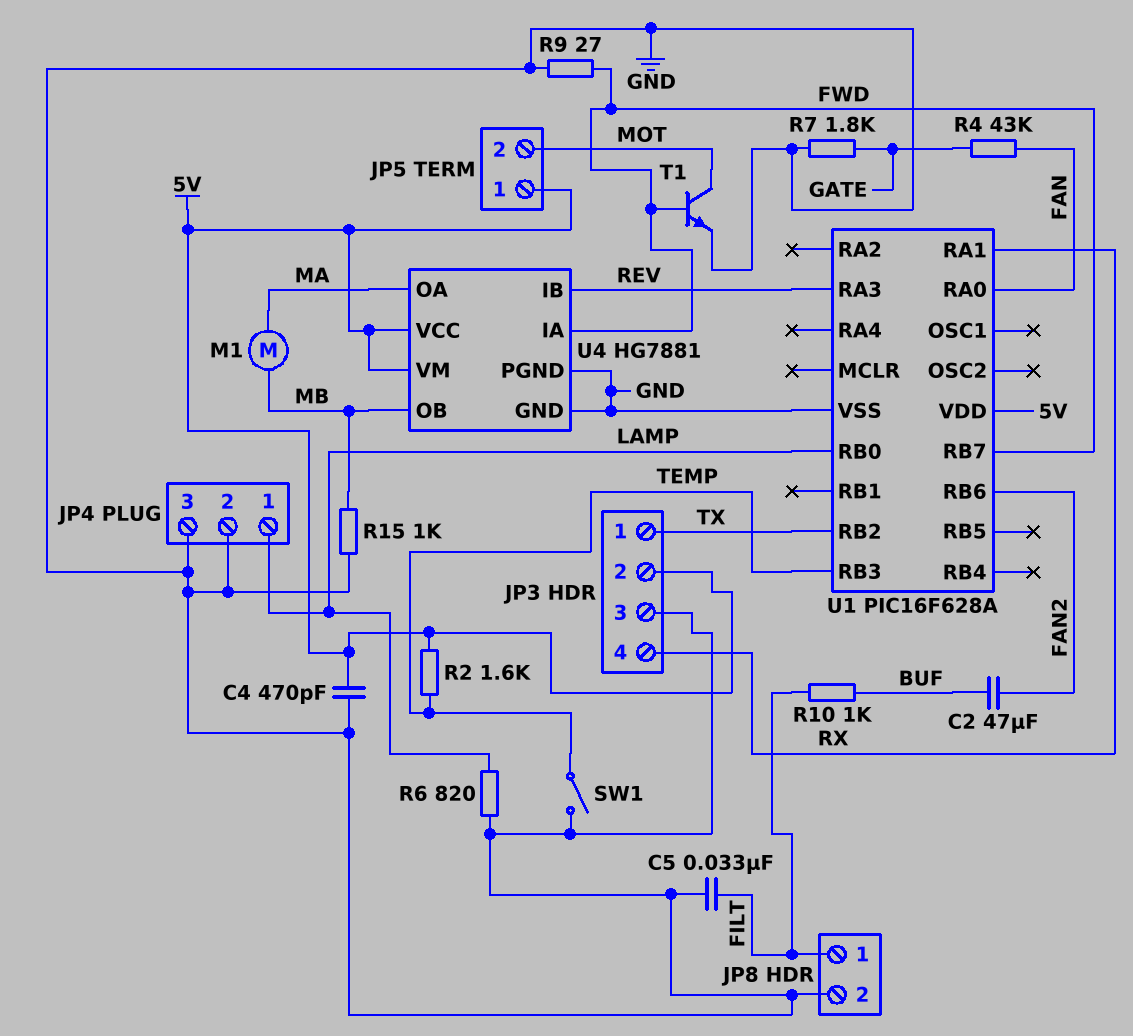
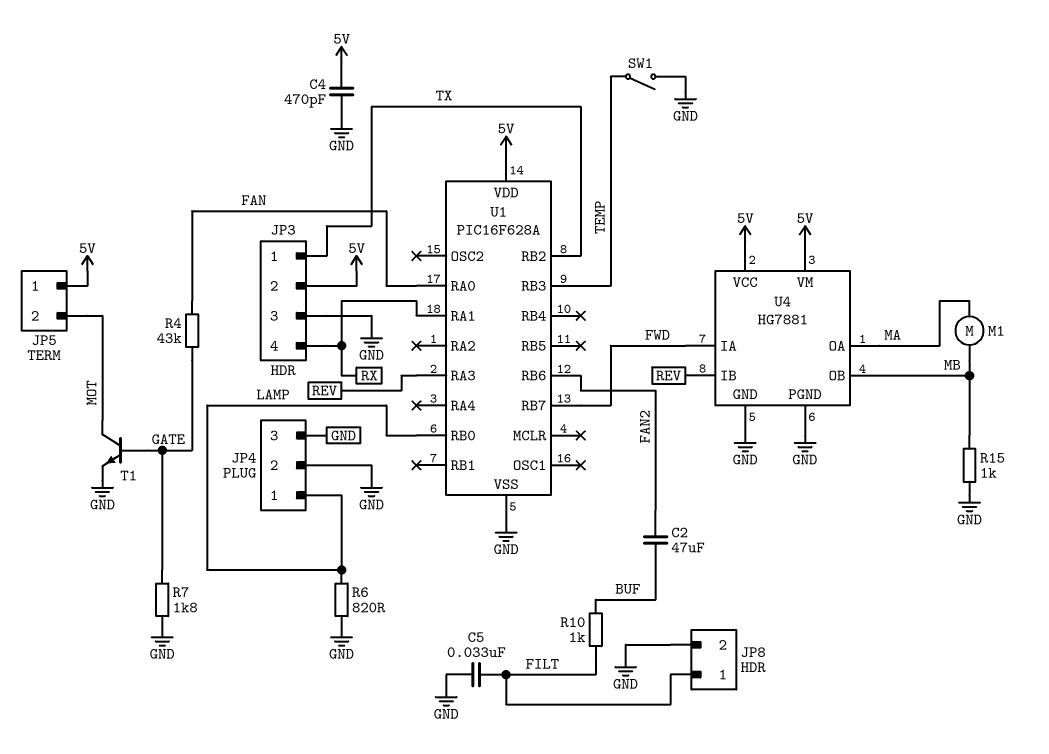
R2: 1.6k (5V, TEMP) -> none
R9: 27 (FWD, GND) -> none
T1: NPN (B FWD, C MOT, E GND) -> NPN (B GATE, C MOT, E GND)

